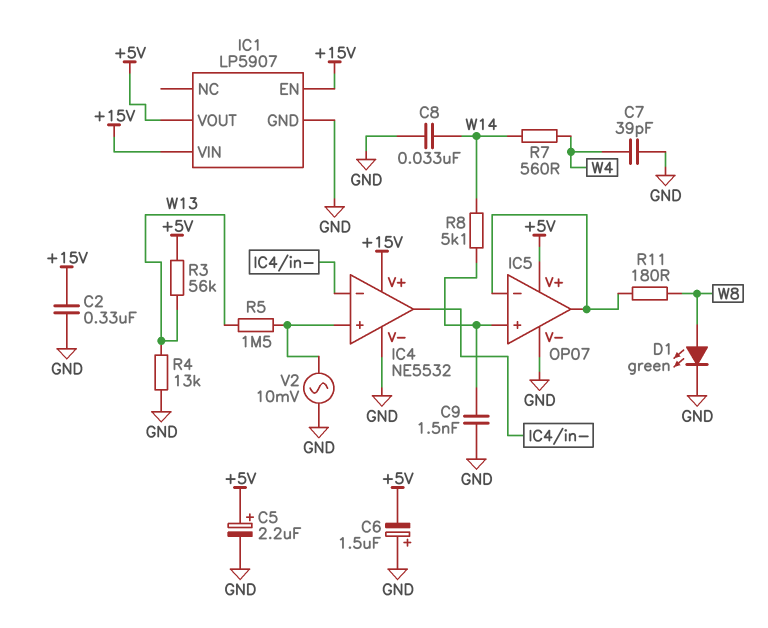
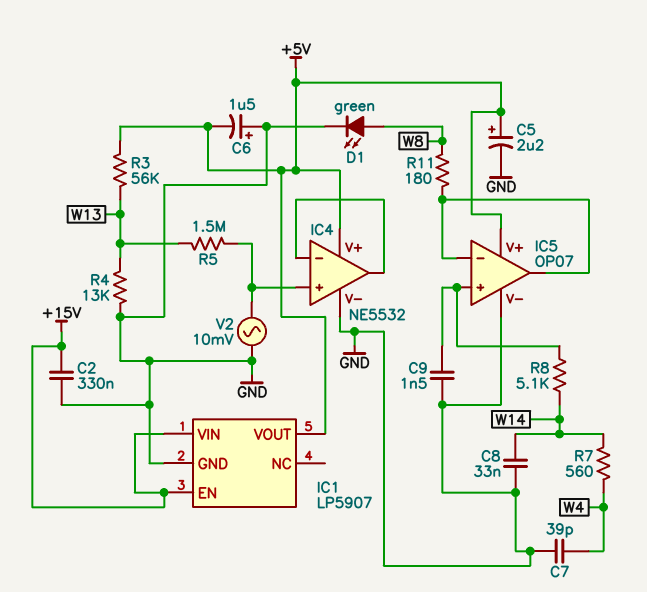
IC4 pin V+: +15V -> +5V

